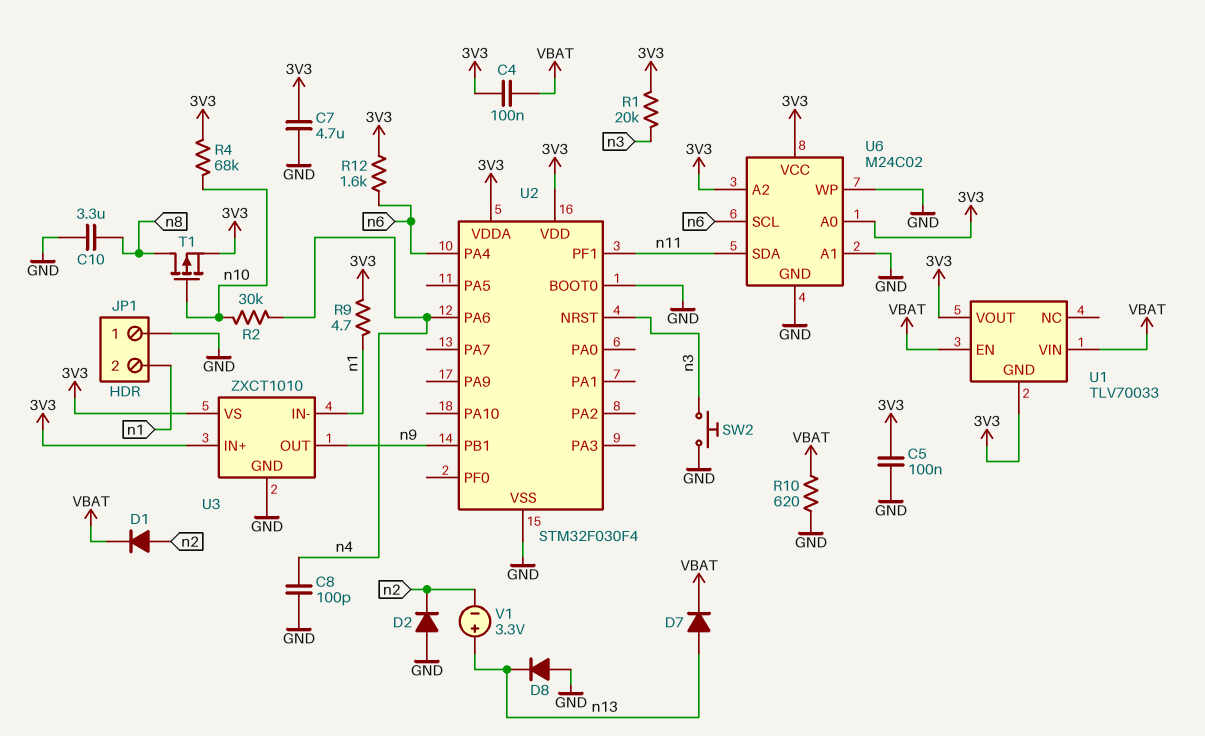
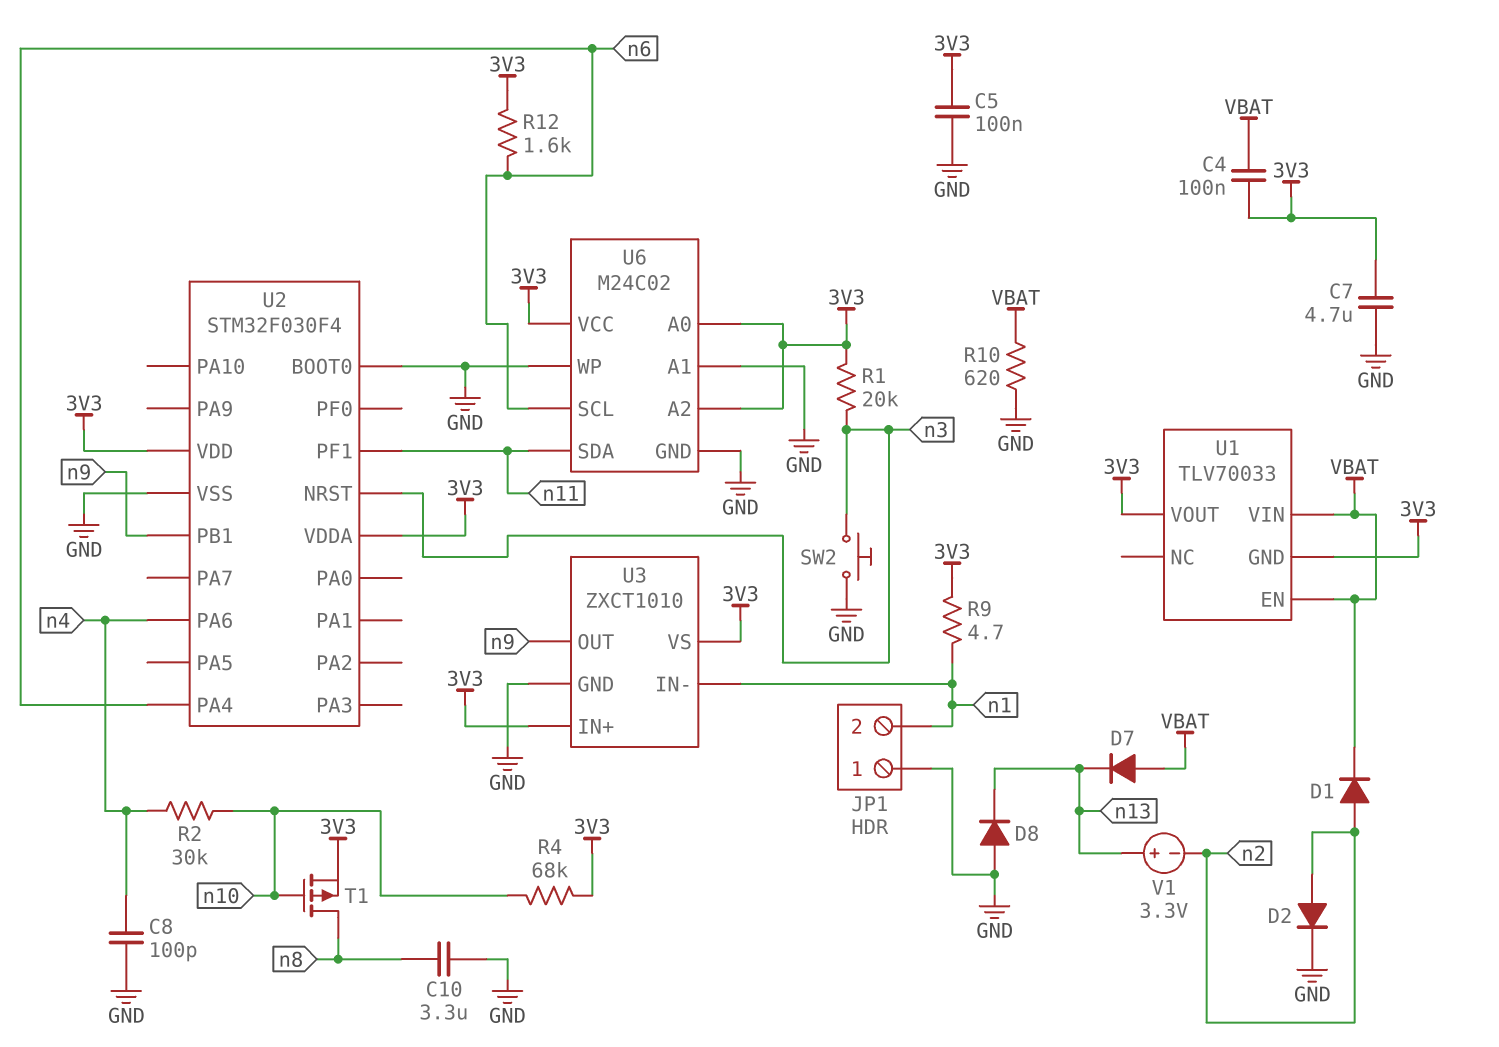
D2: diode (A GND, K n2) -> diode (A n2, K GND)
D7: diode (A n13, K VBAT) -> diode (A VBAT, K n13)

